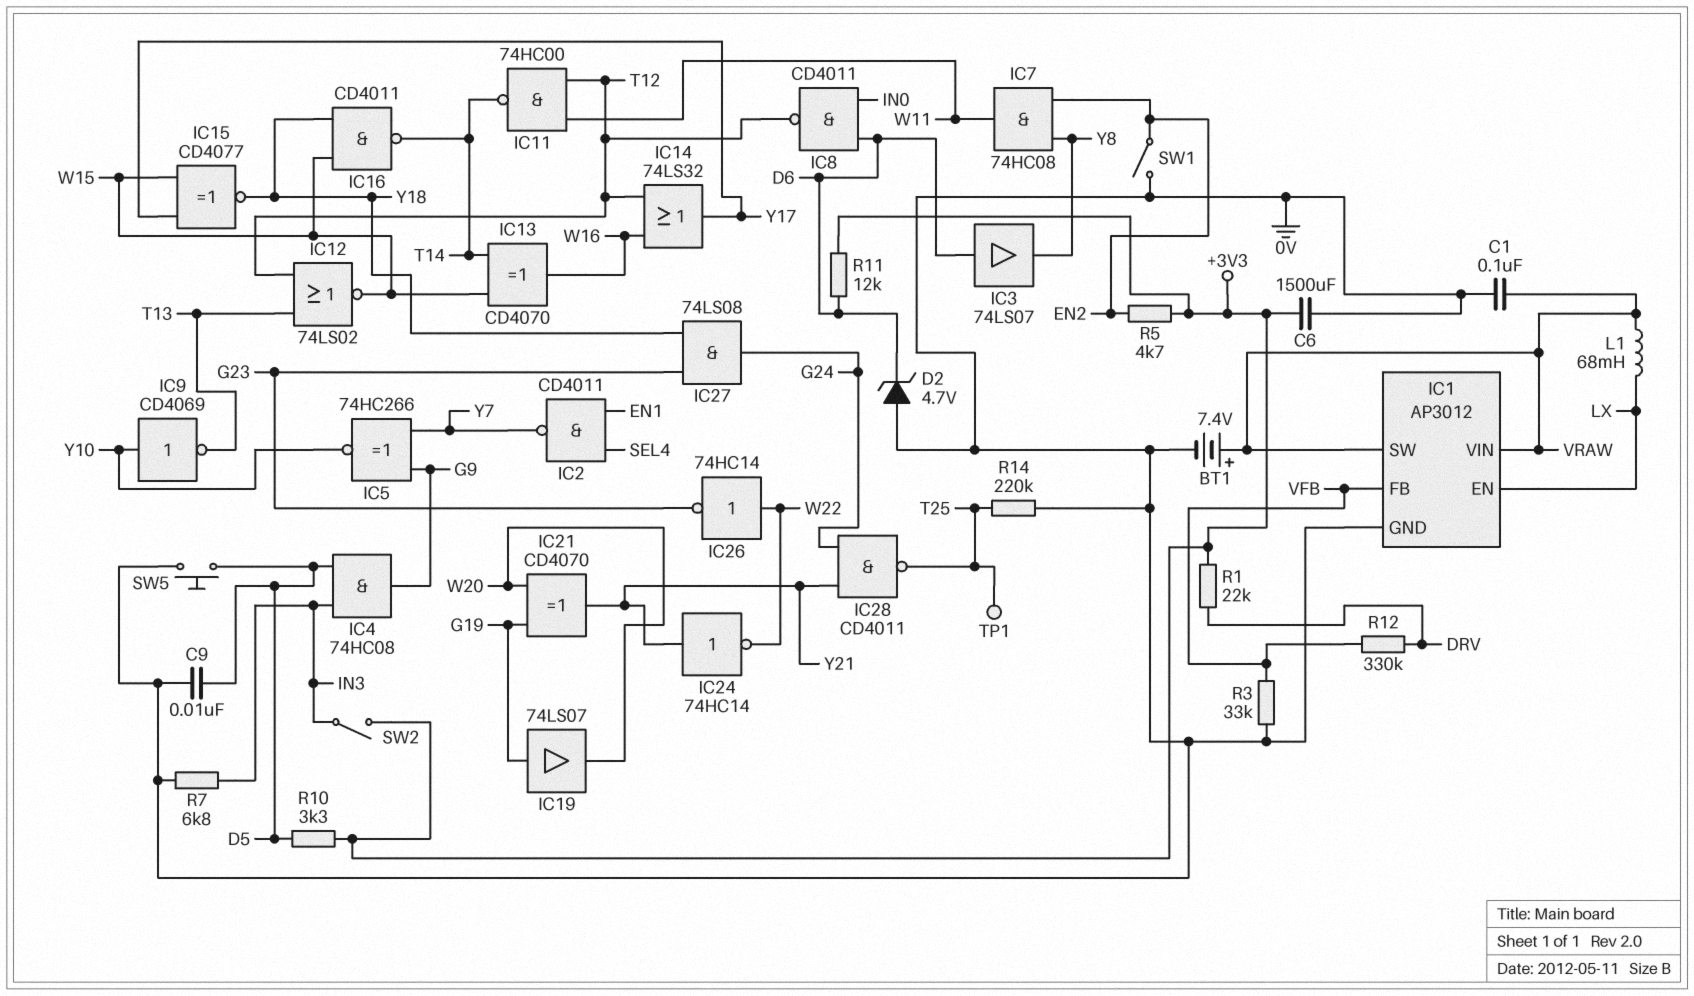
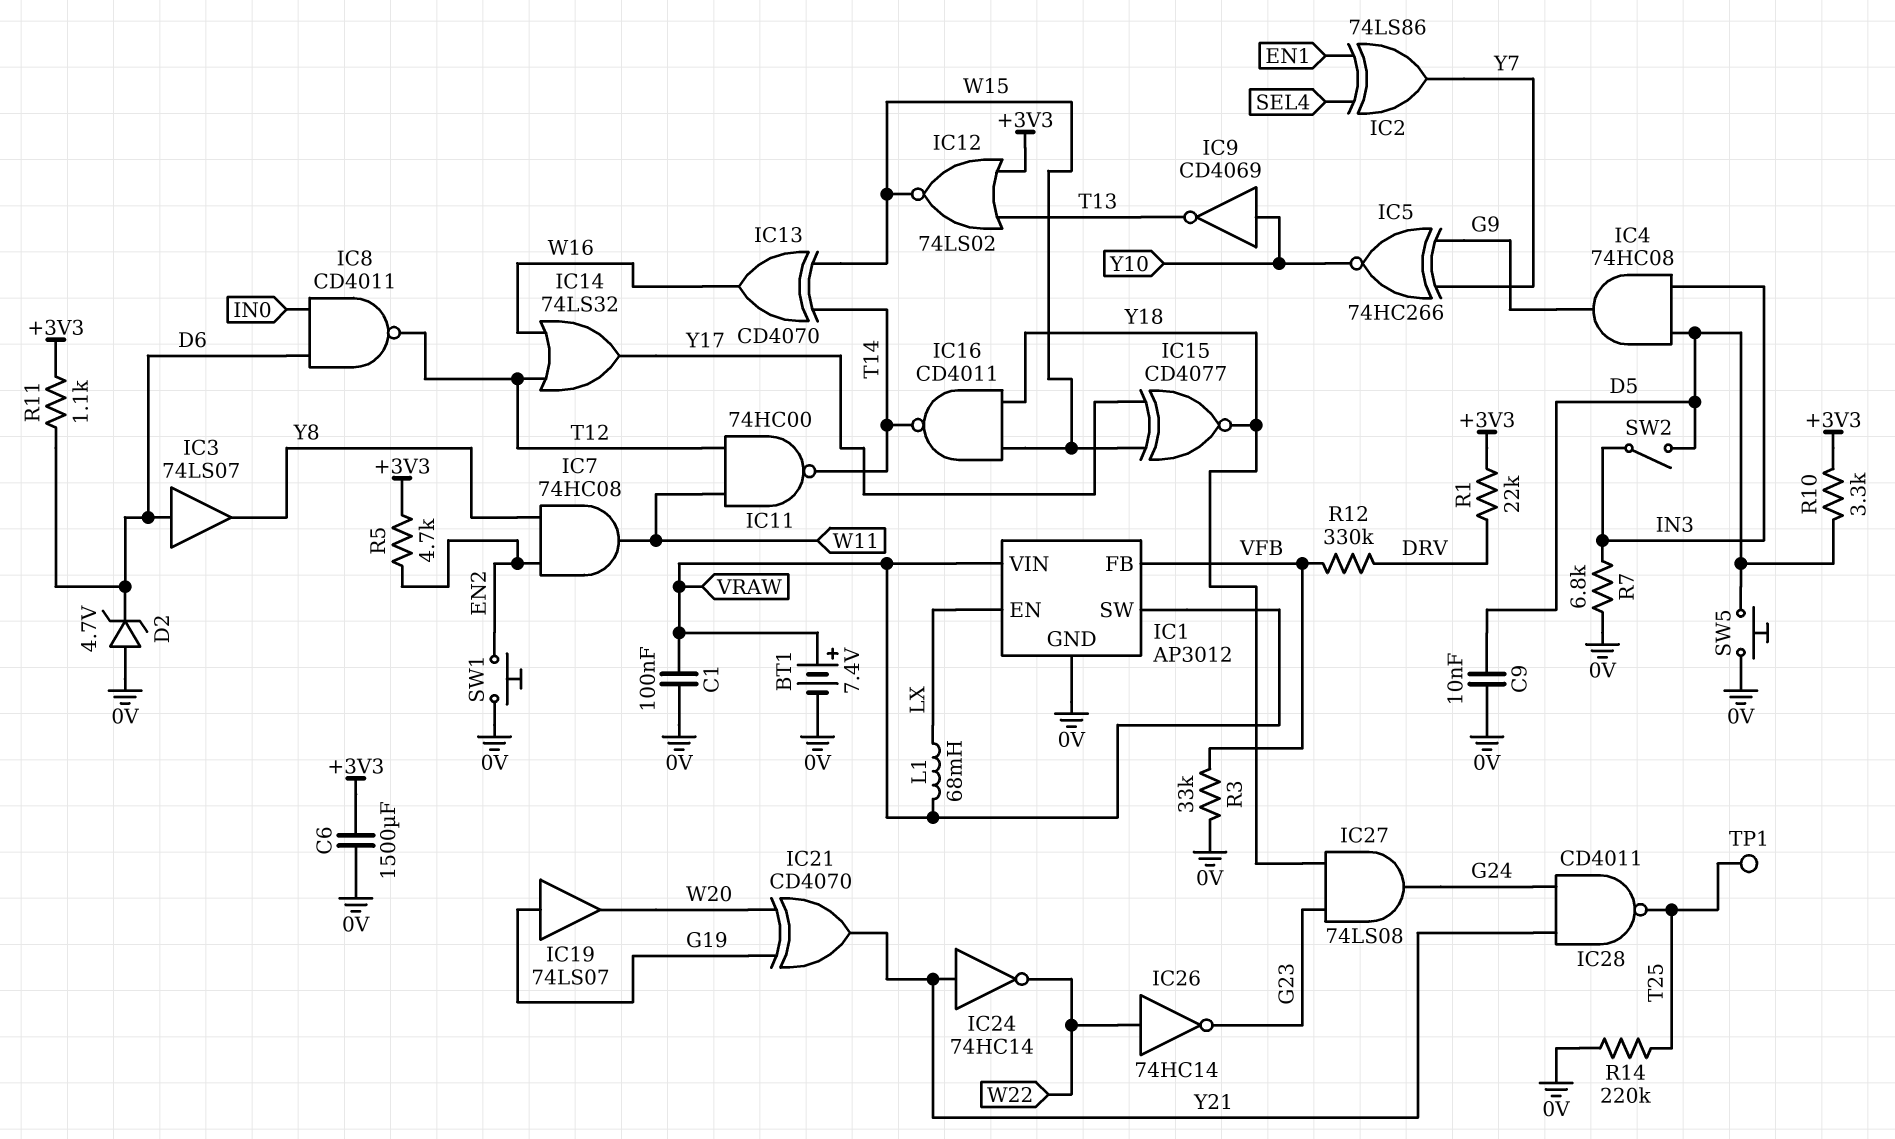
IC2: NAND CD4011 (in EN1, in SEL4, out Y7) -> XOR 74LS86 (in EN1, in SEL4, out Y7)
IC12: NOR 74LS02 (in T12, in T13, out W15) -> NOR 74LS02 (in +3V3, in T13, out W15)
R11: 12k (+3V3, D6) -> 1.1k (+3V3, D6)
SW1: switch (0V, EN2) -> button (0V, EN2)
SW2: switch (+3V3, IN3) -> switch (D5, IN3)

